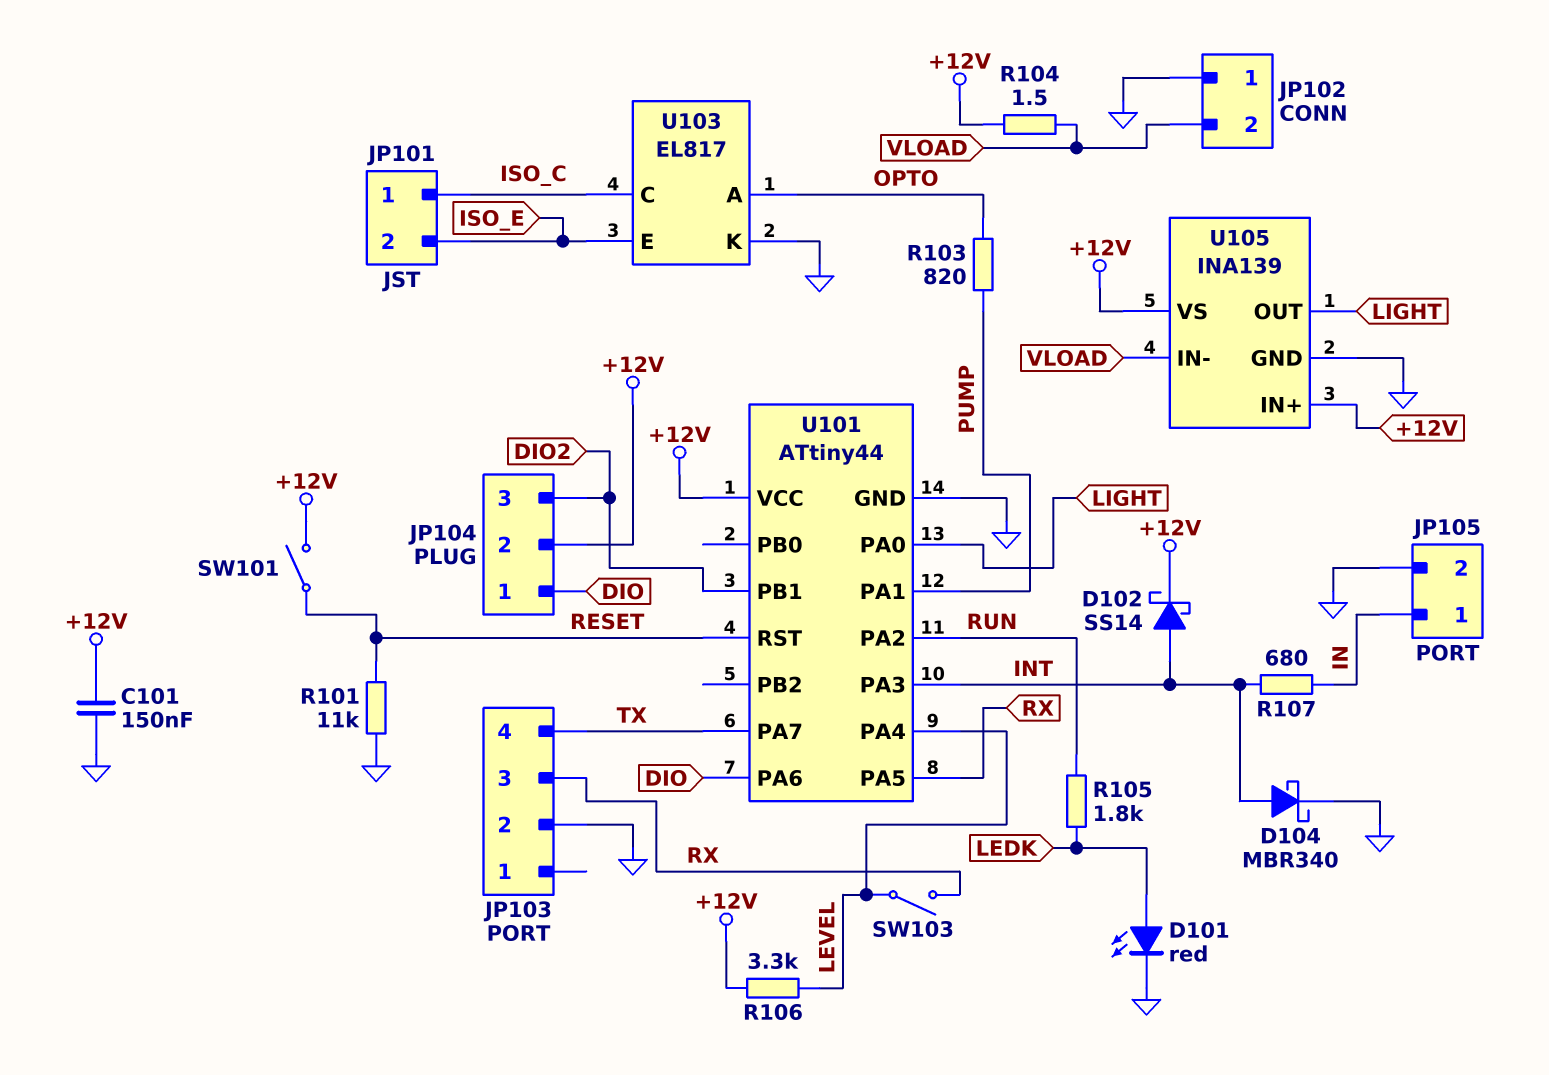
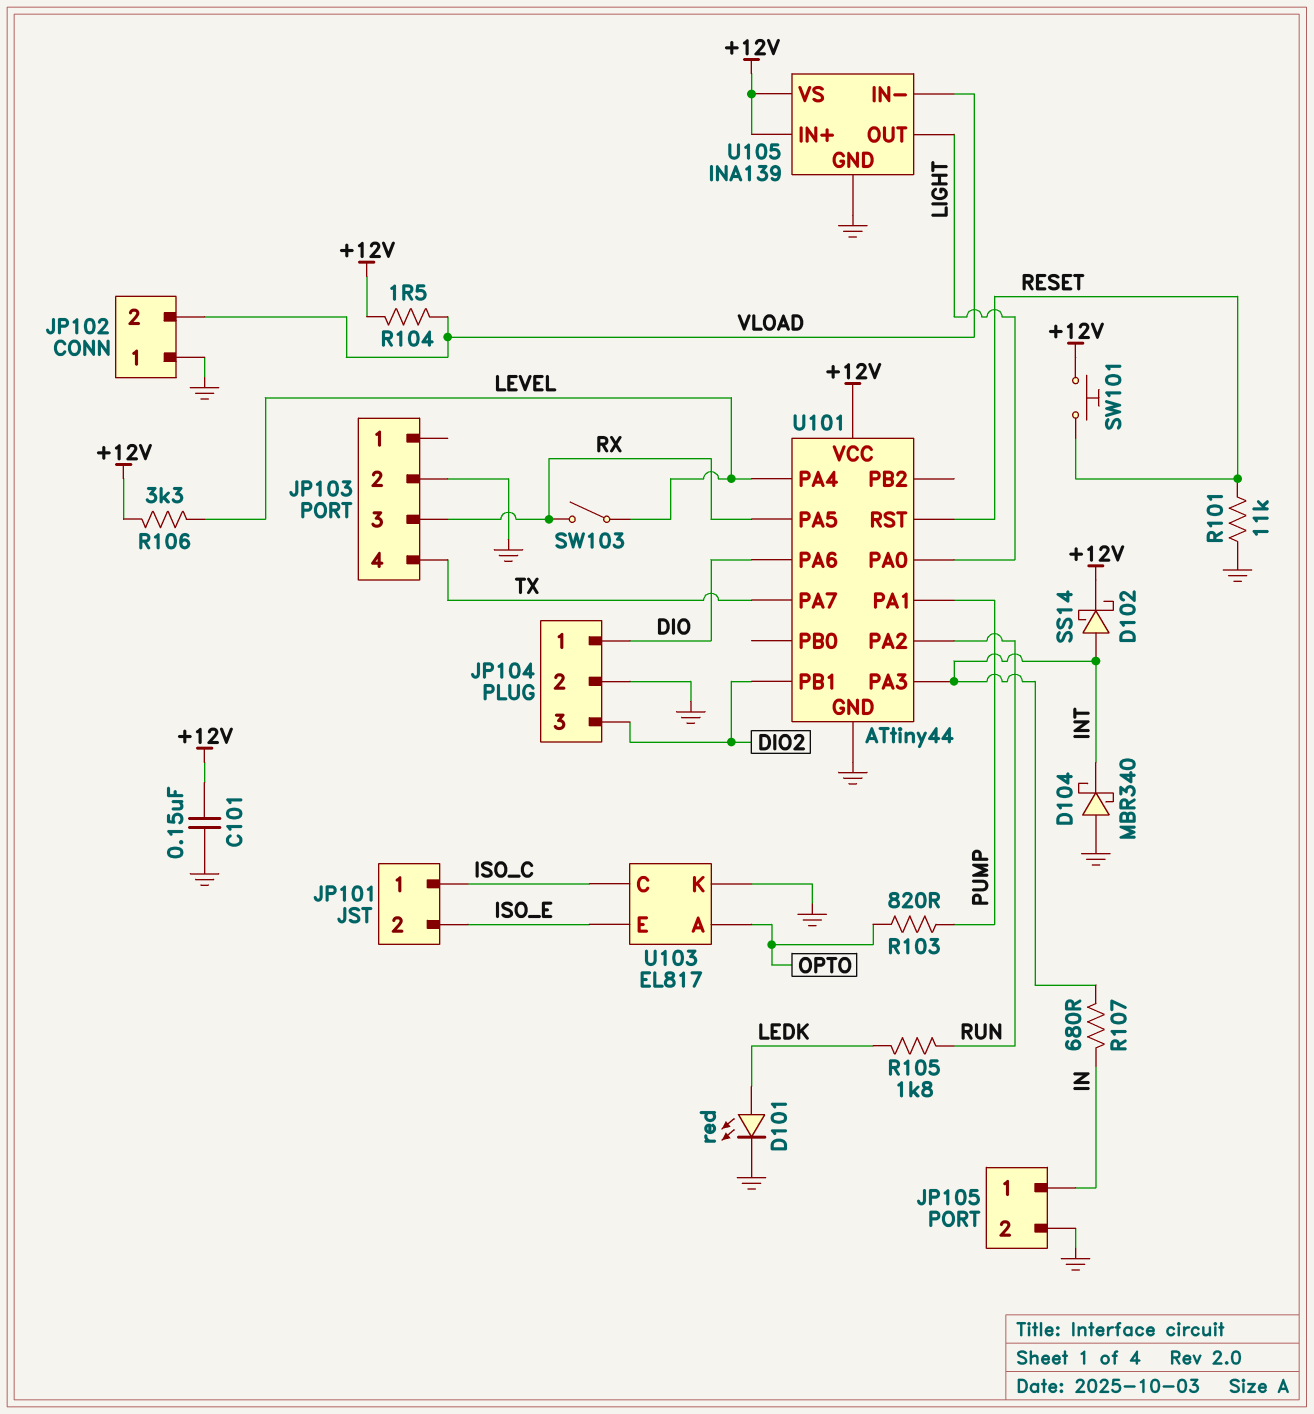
D104: schottky MBR340 (A INT, K GND) -> schottky MBR340 (A GND, K INT)
JP104 pin 2: +12V -> GND
SW101: switch (+12V, RESET) -> button (+12V, RESET)

